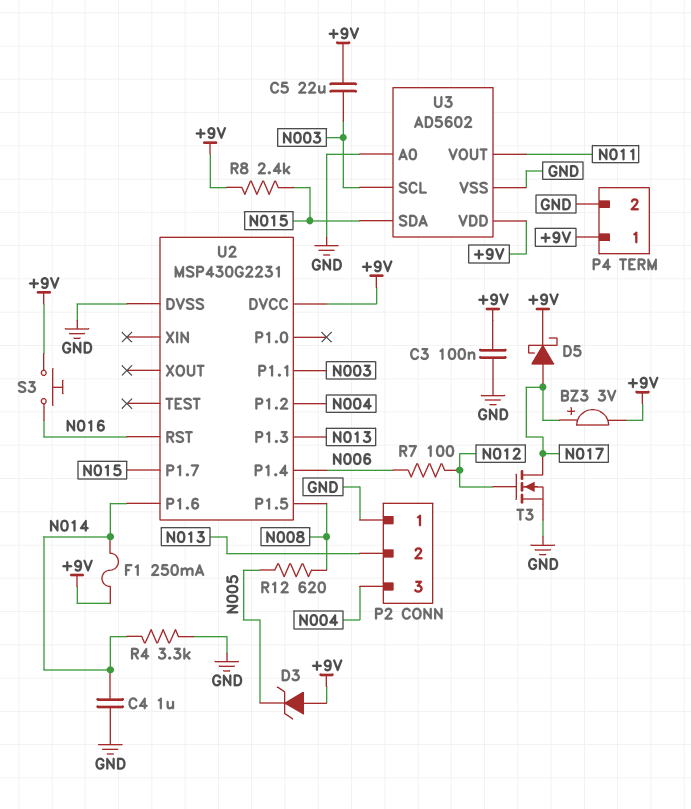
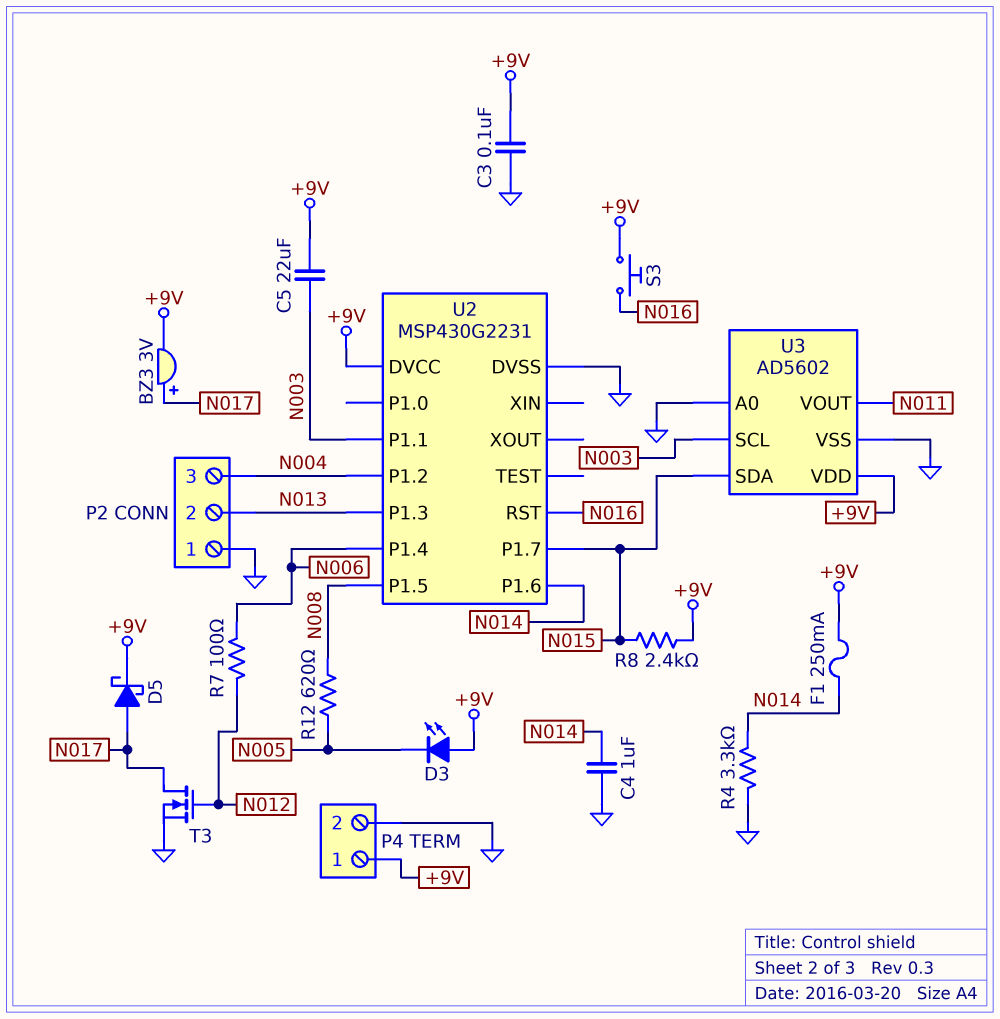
D3: zener (A +9V, K N005) -> LED (A +9V, K N005)

